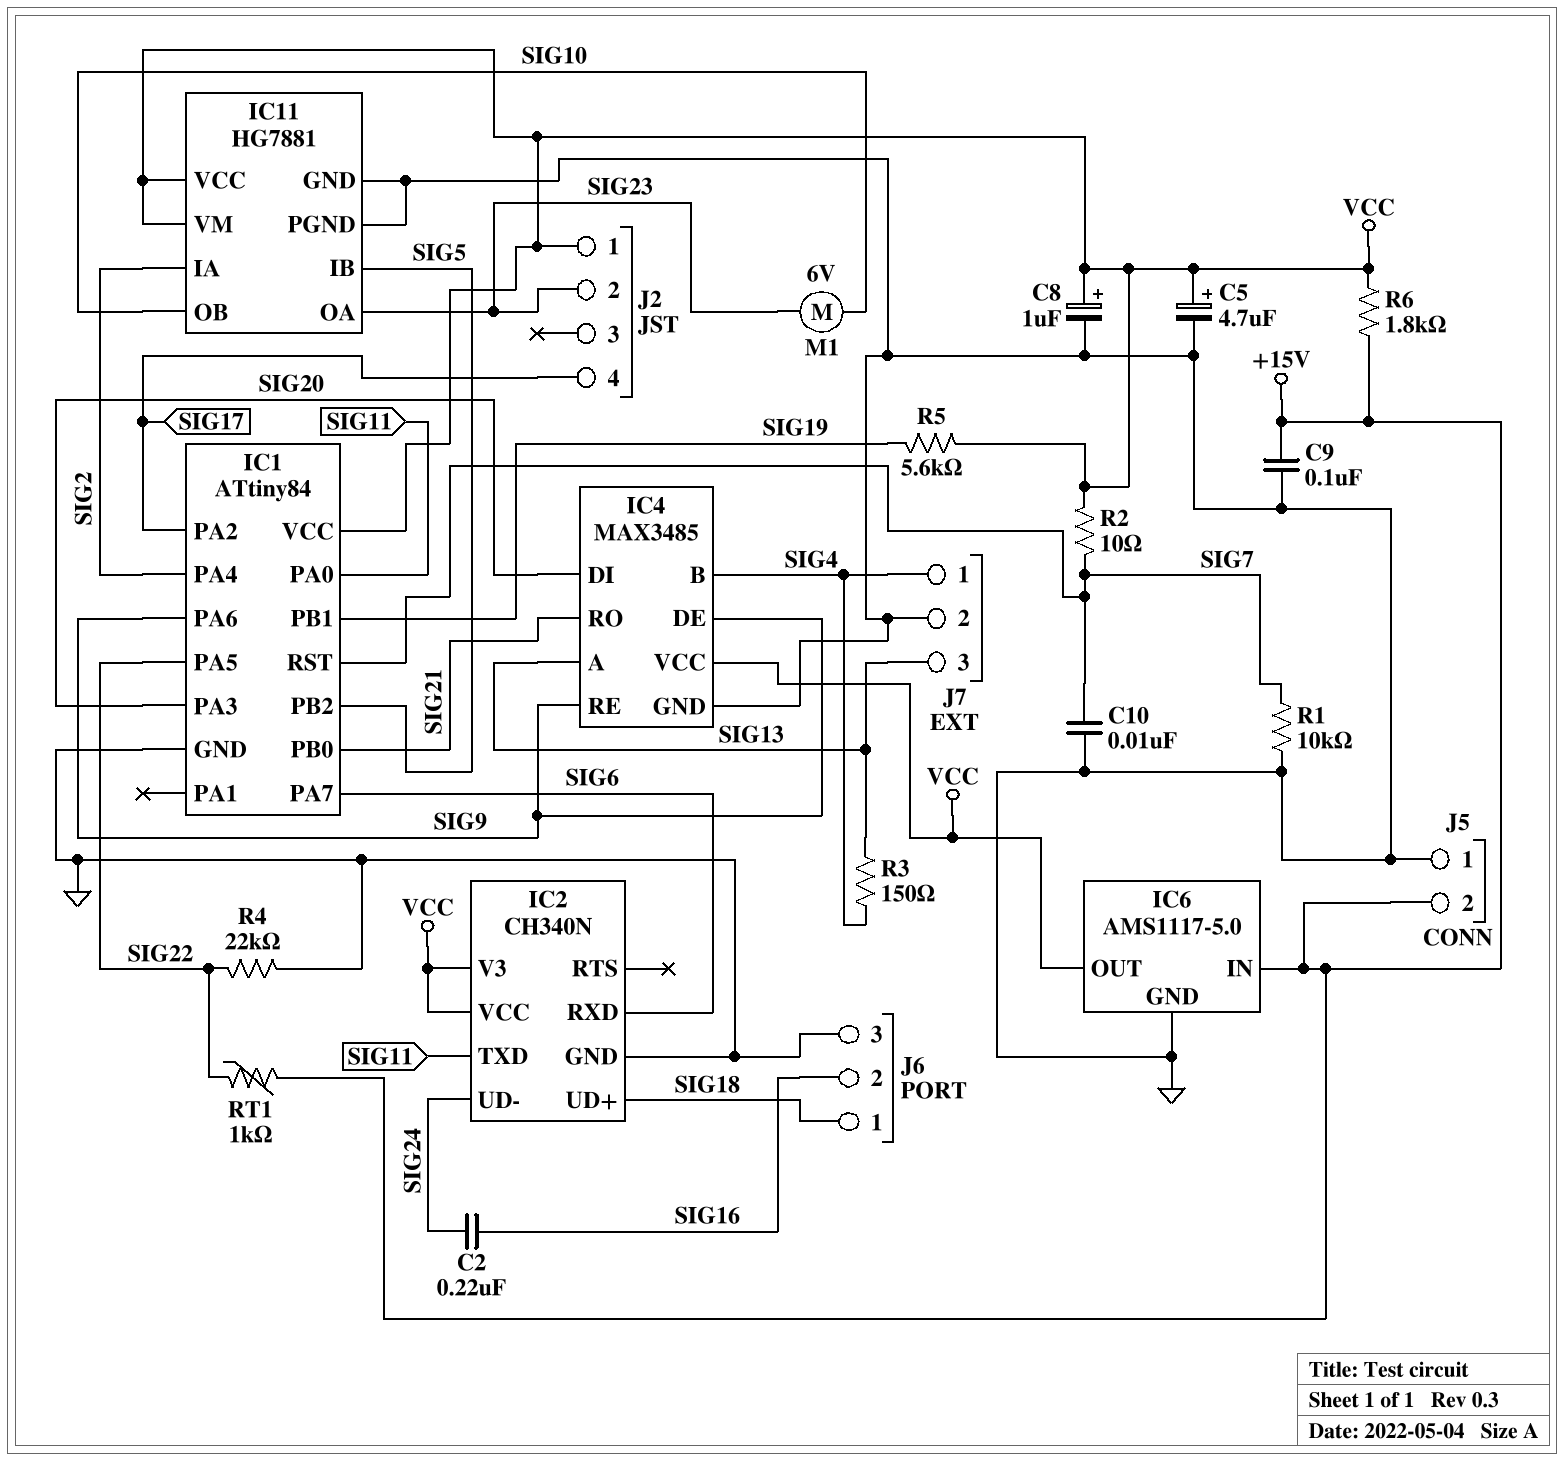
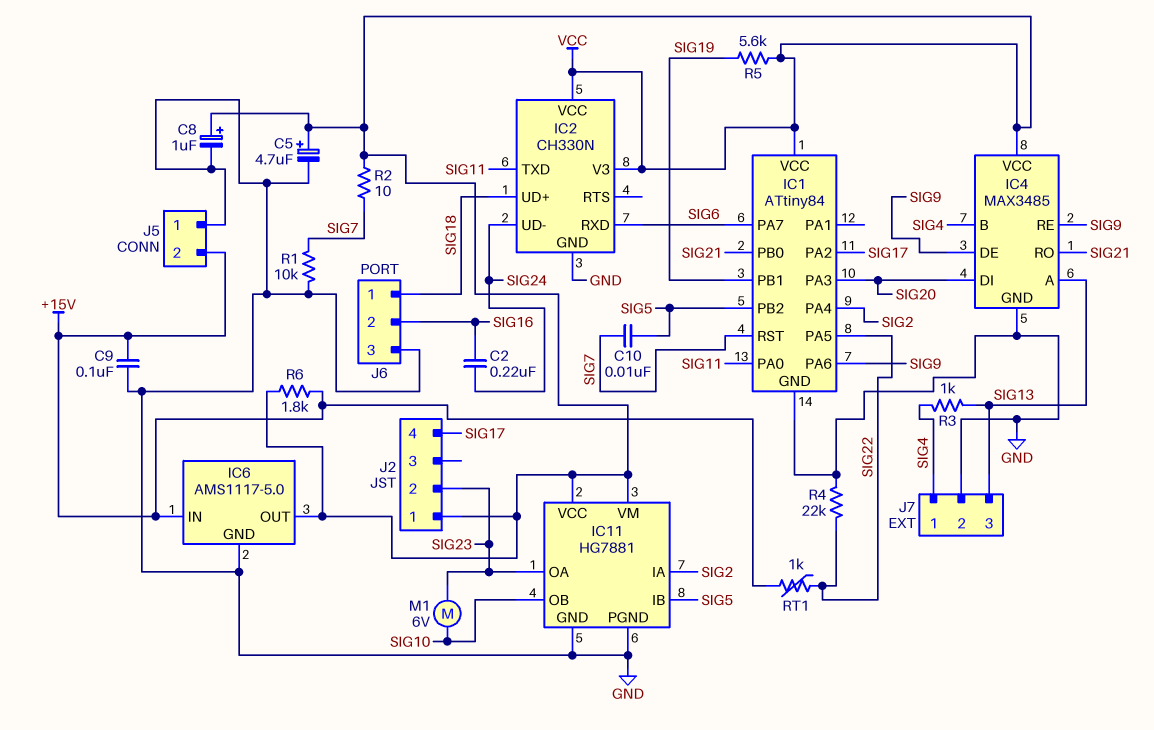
C10: 10nF (GND, SIG7) -> 10nF (SIG5, SIG7)
IC2: CH340N -> CH330N
R3: 150 (SIG4, SIG13) -> 1k (SIG4, SIG13)

